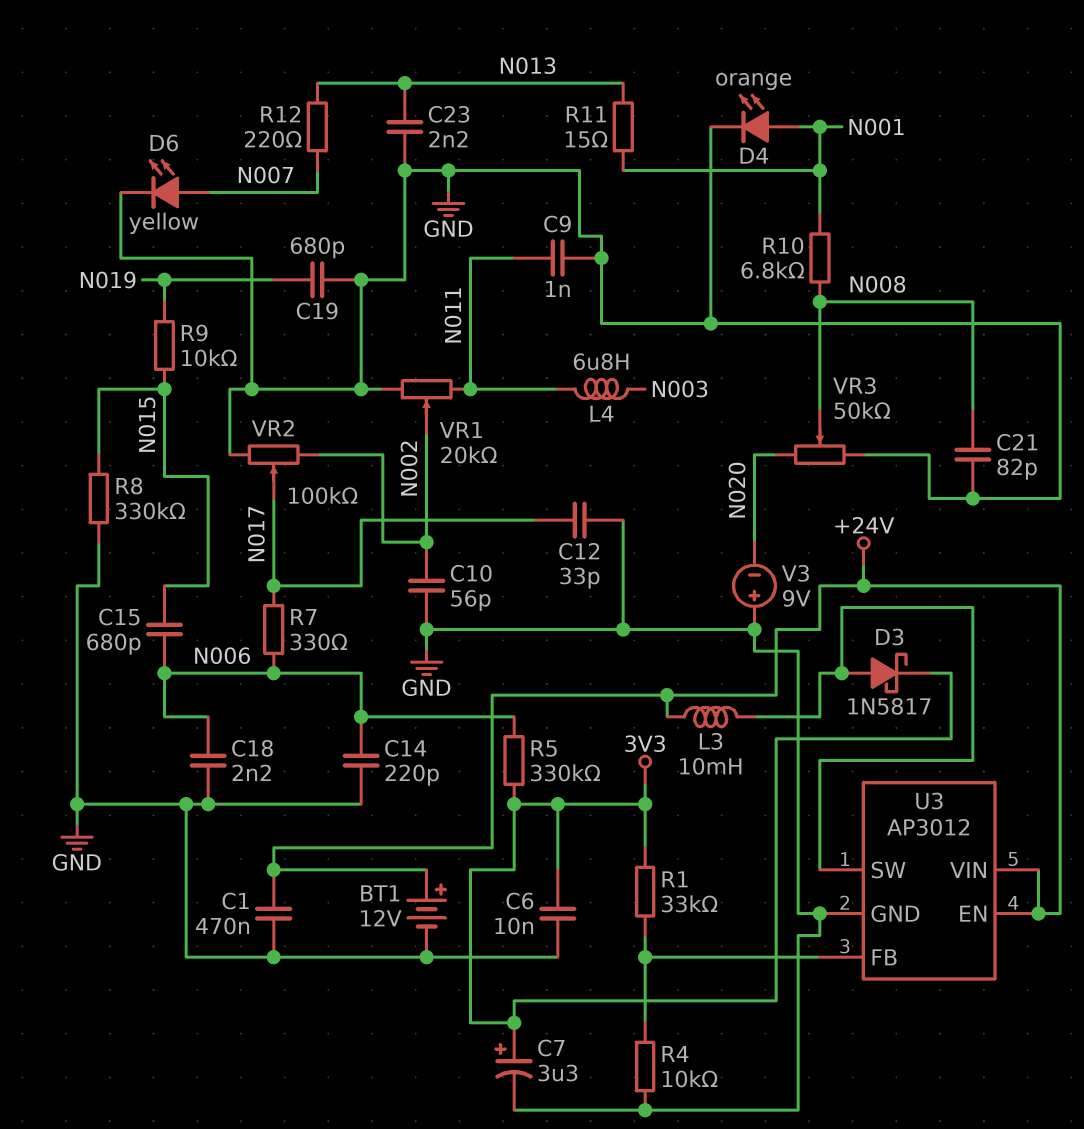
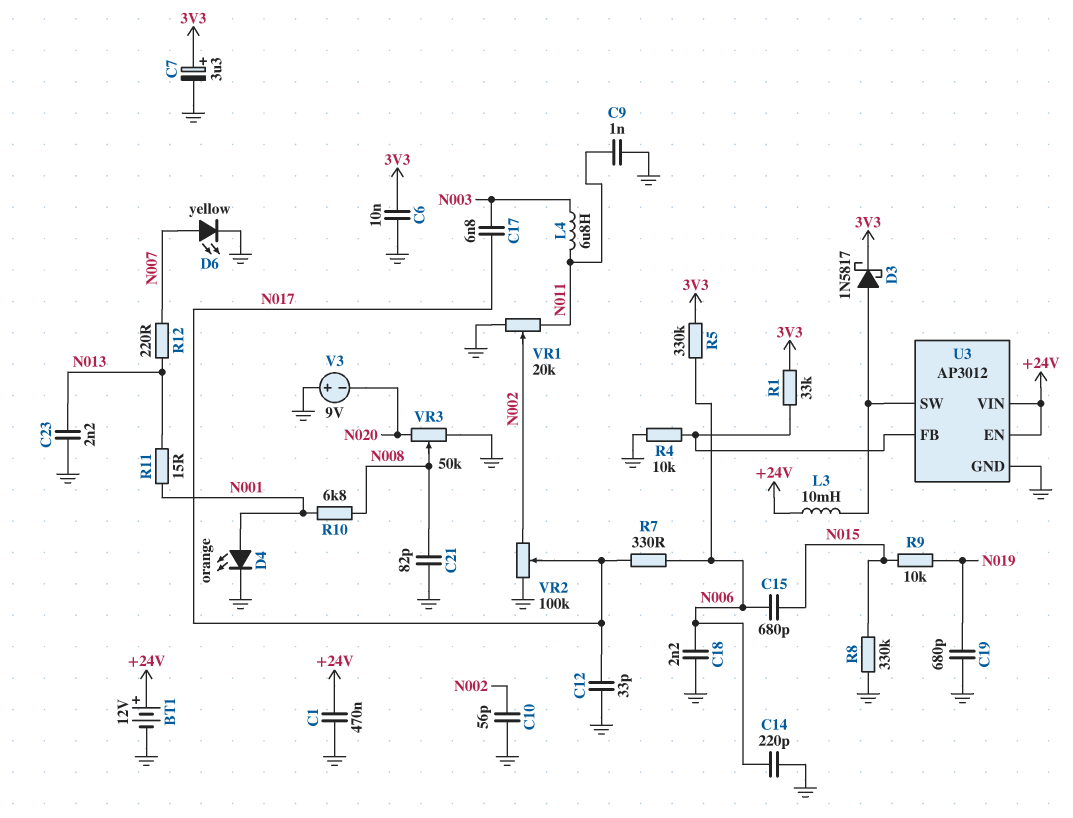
C17: none -> 6.8nF (N003, N017)

